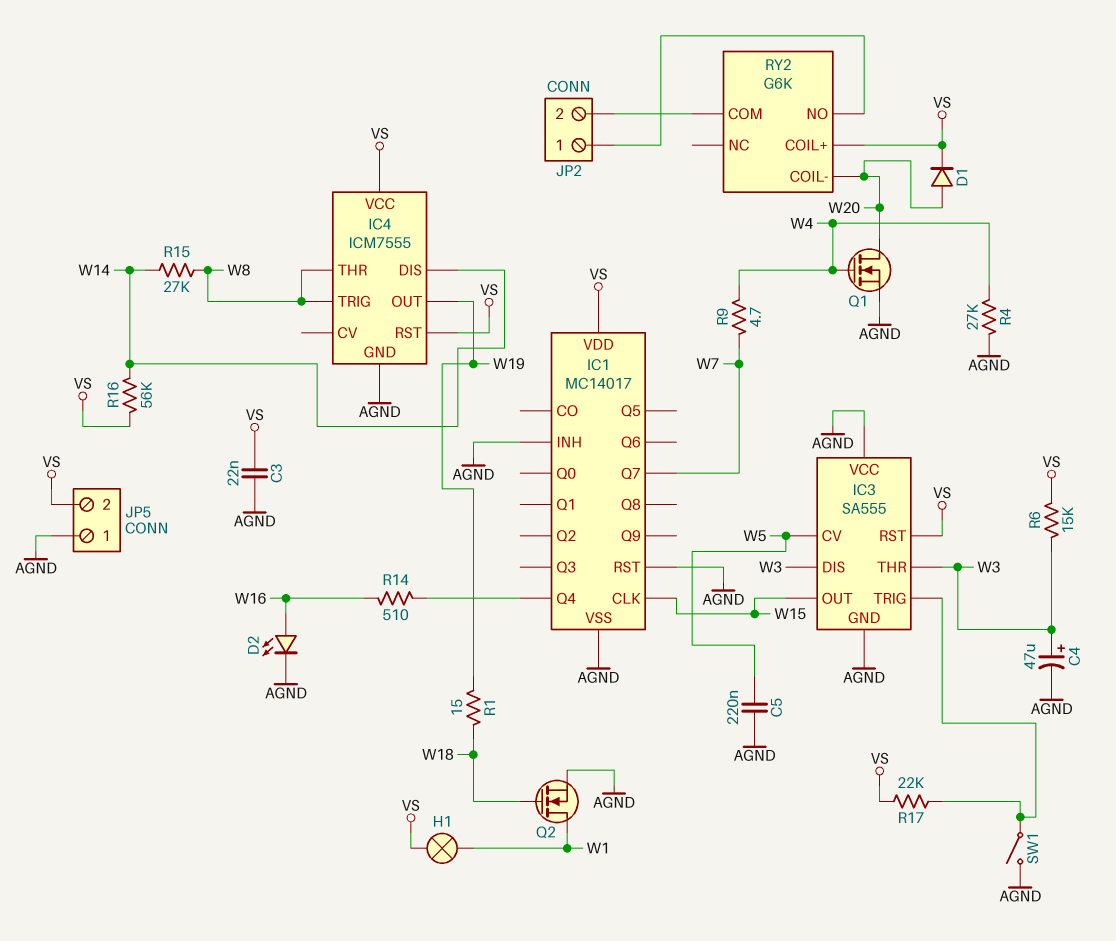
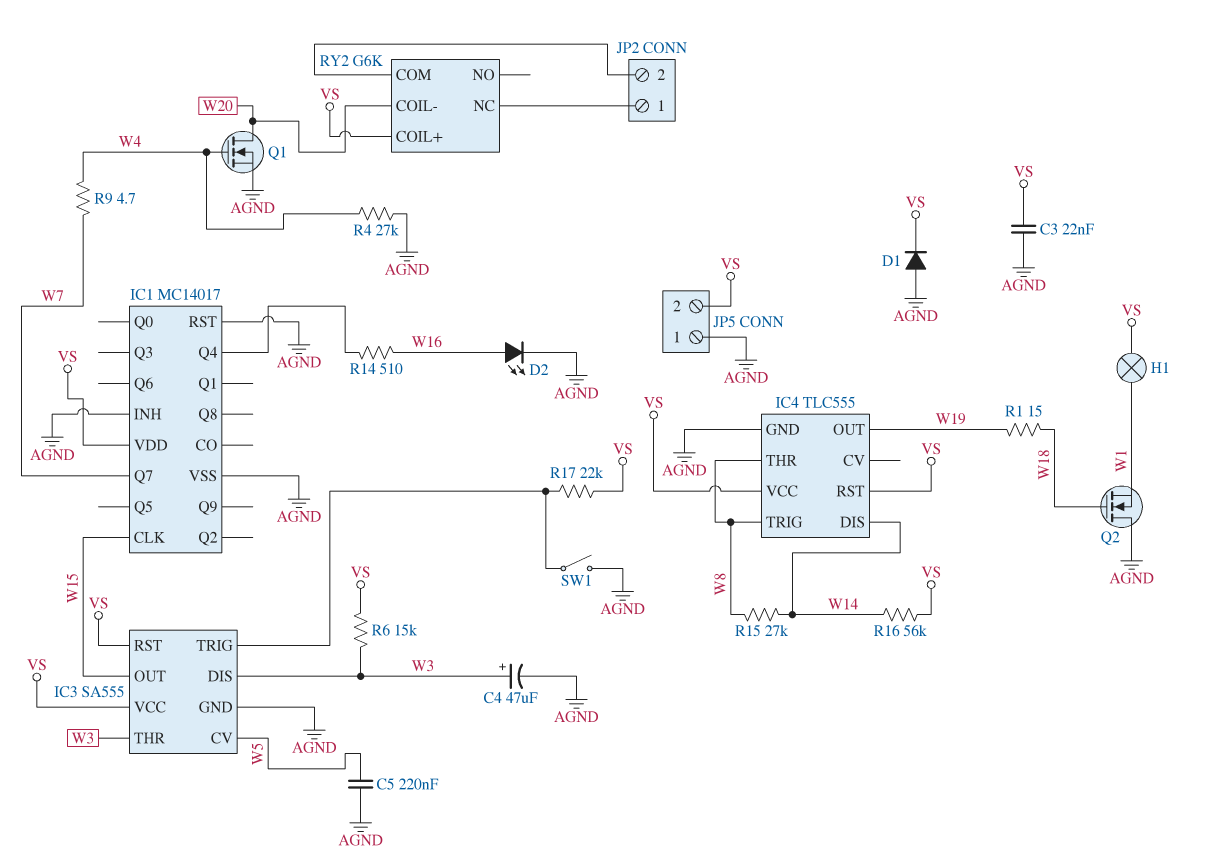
D1: diode (A W20, K VS) -> diode (A AGND, K VS)
IC3 pin VCC: AGND -> VS
IC4: ICM7555 -> TLC555
Q2: NMOS (G W18, D W1, S AGND) -> NMOS (G W18, D AGND, S W1)
RY2 pin NC: none -> JP2/1
RY2 pin NO: JP2/1 -> none

